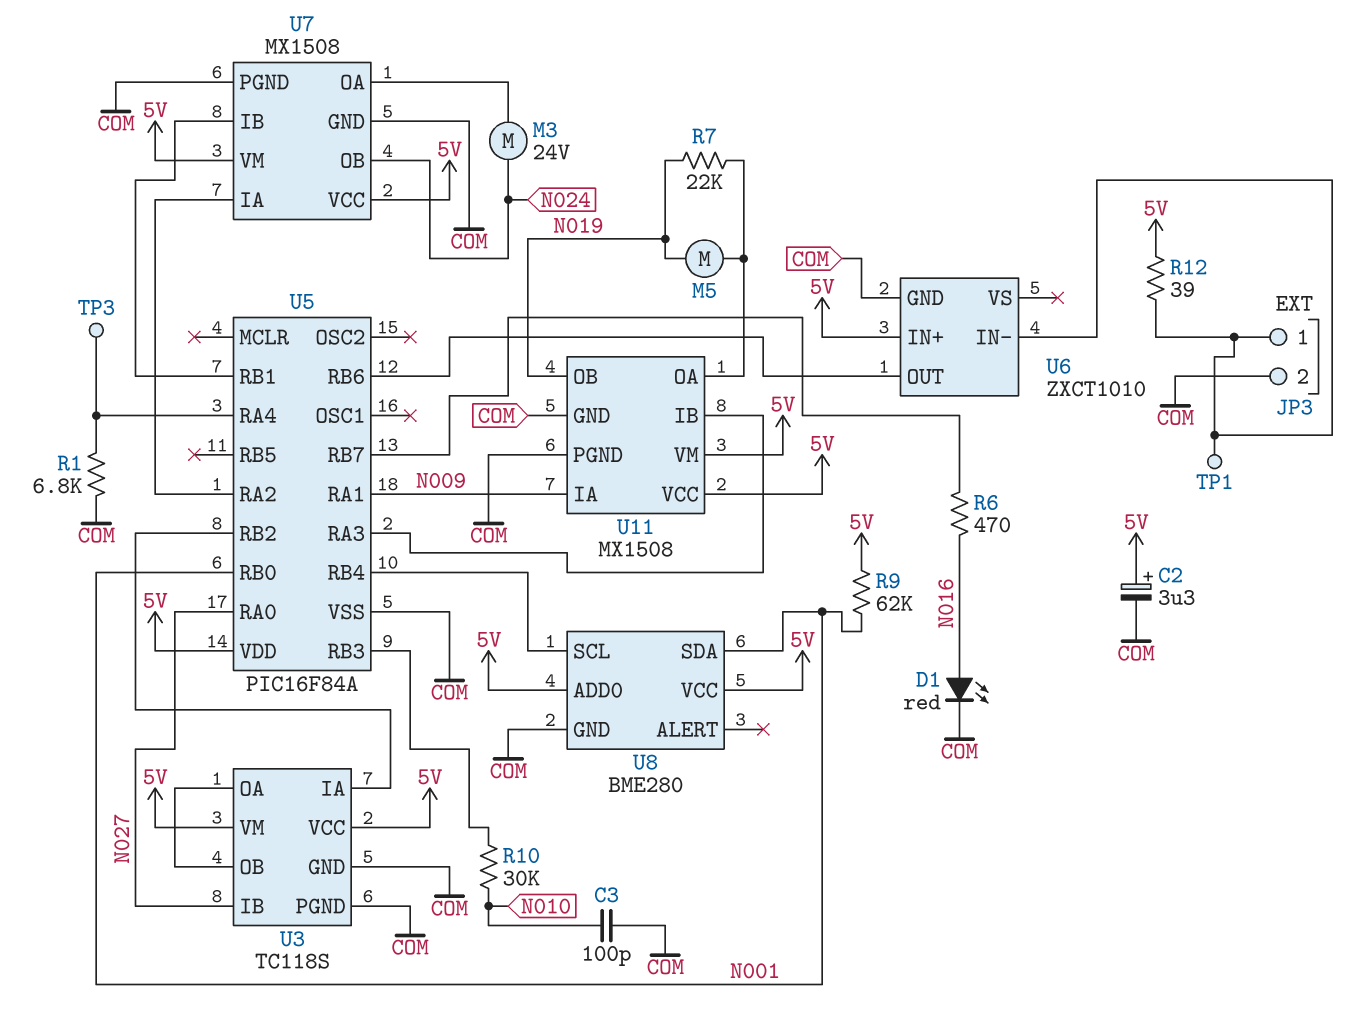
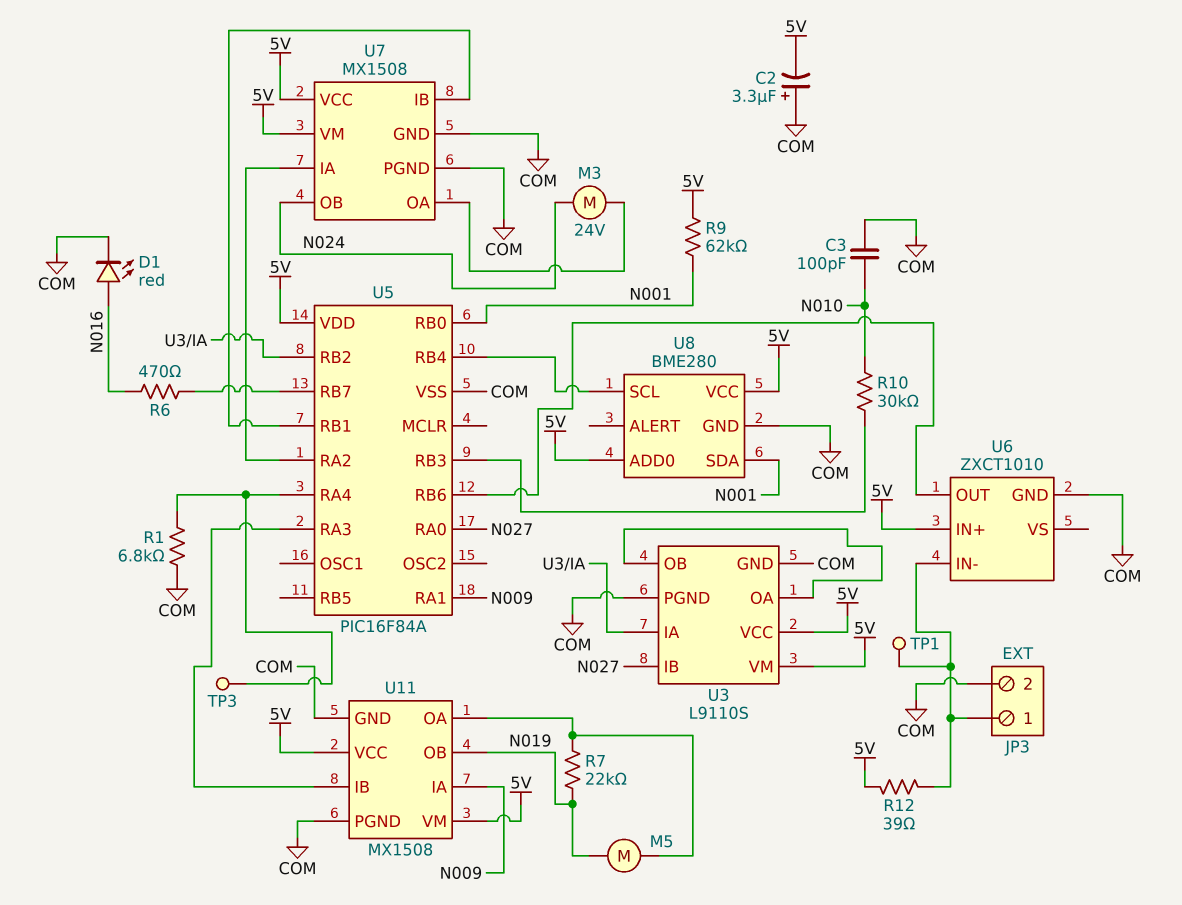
C2: 3.3uF (plus 5V, minus COM) -> 3.3uF (plus COM, minus 5V)
U3: TC118S -> L9110S

